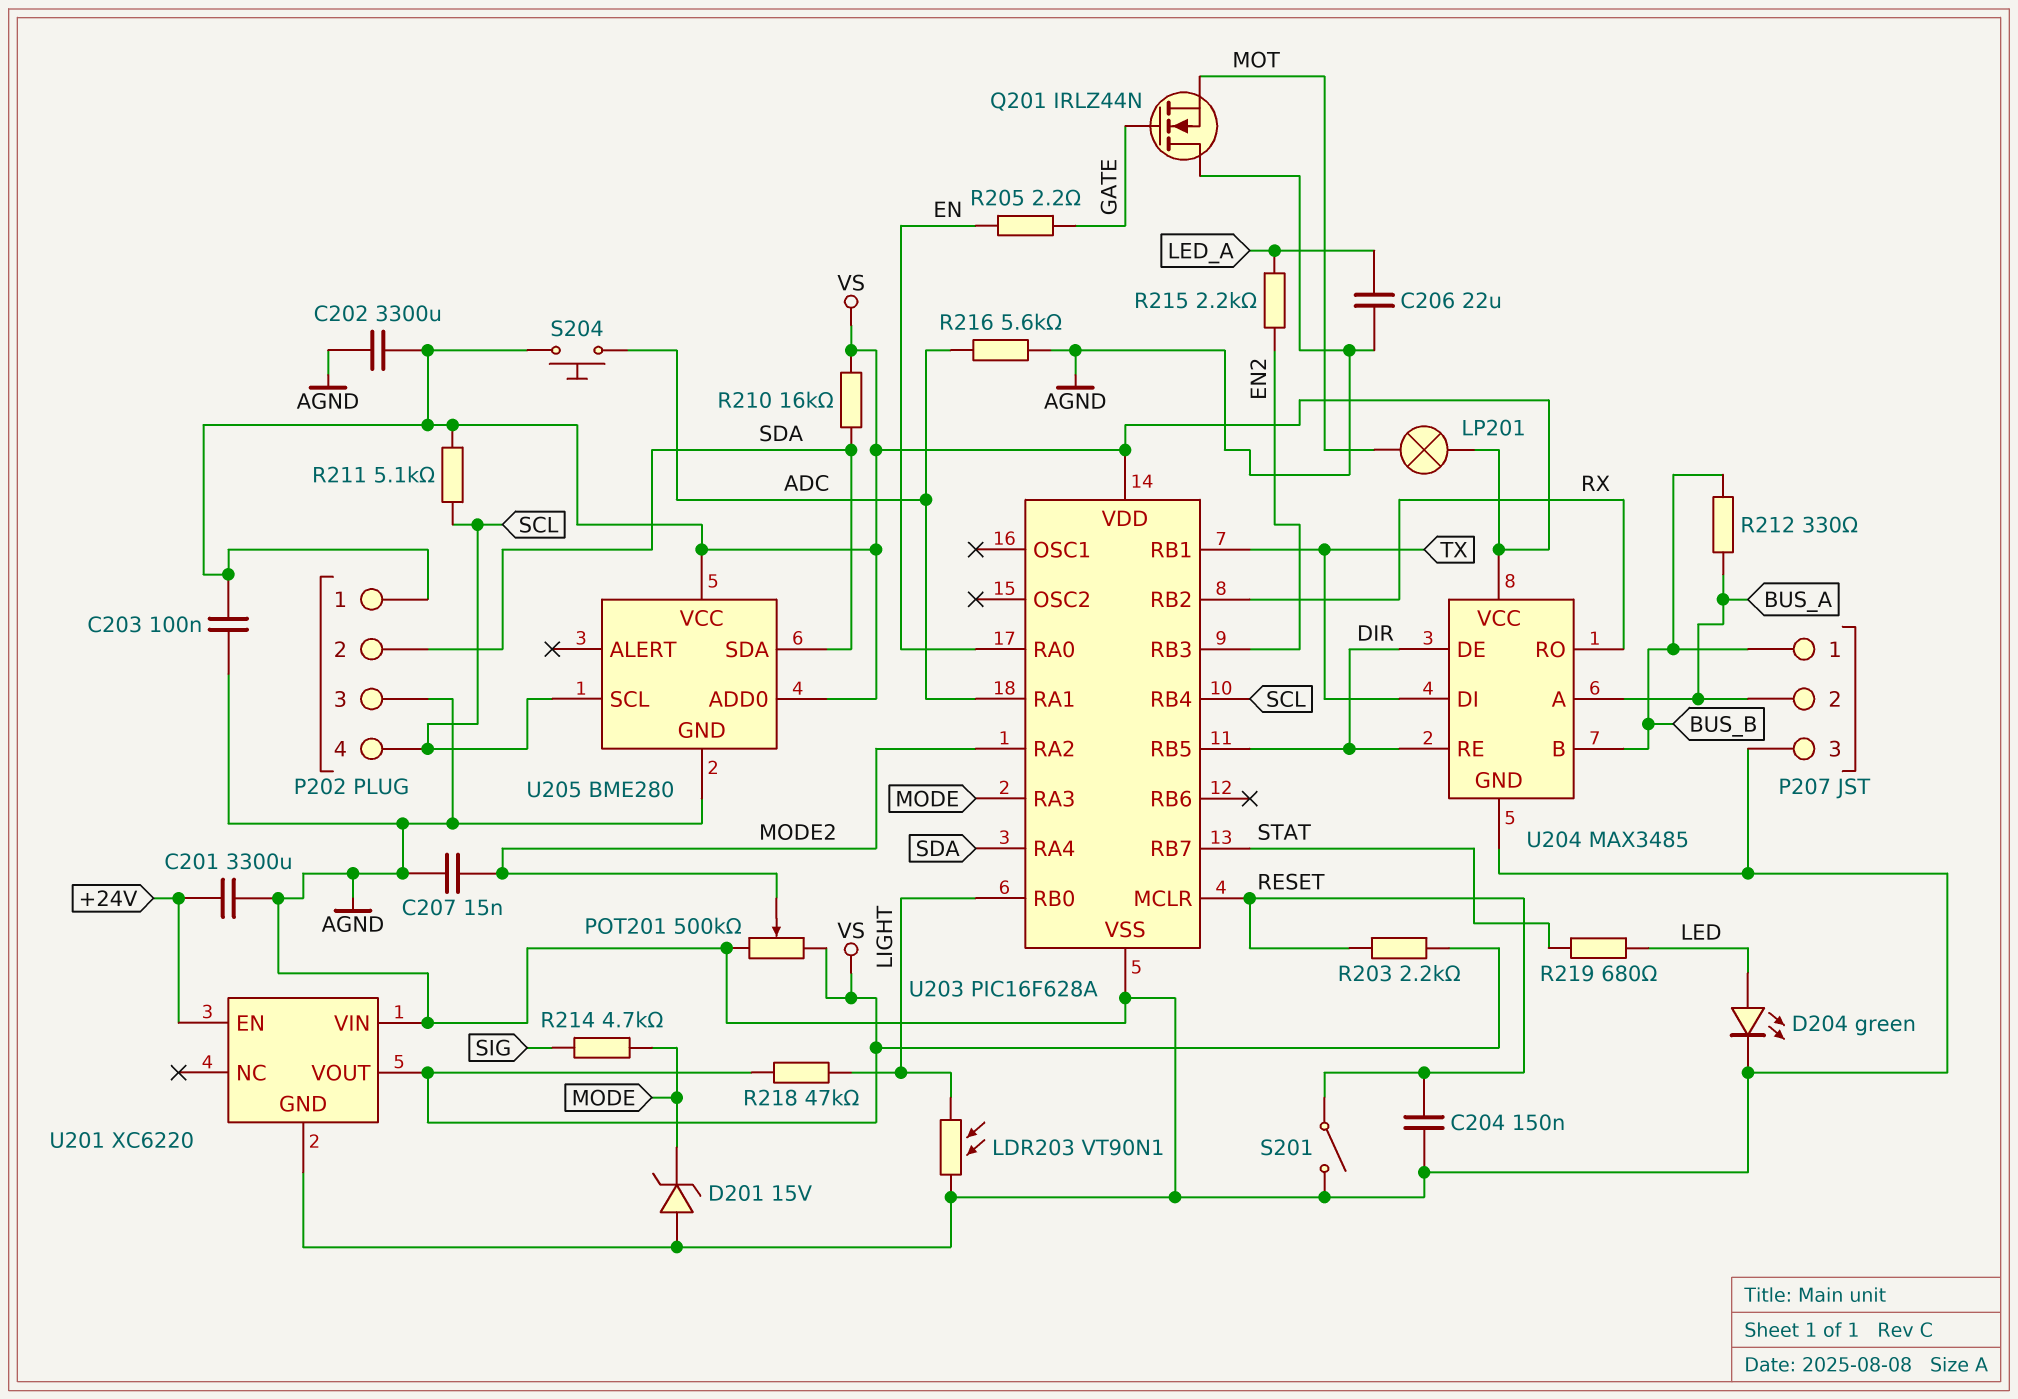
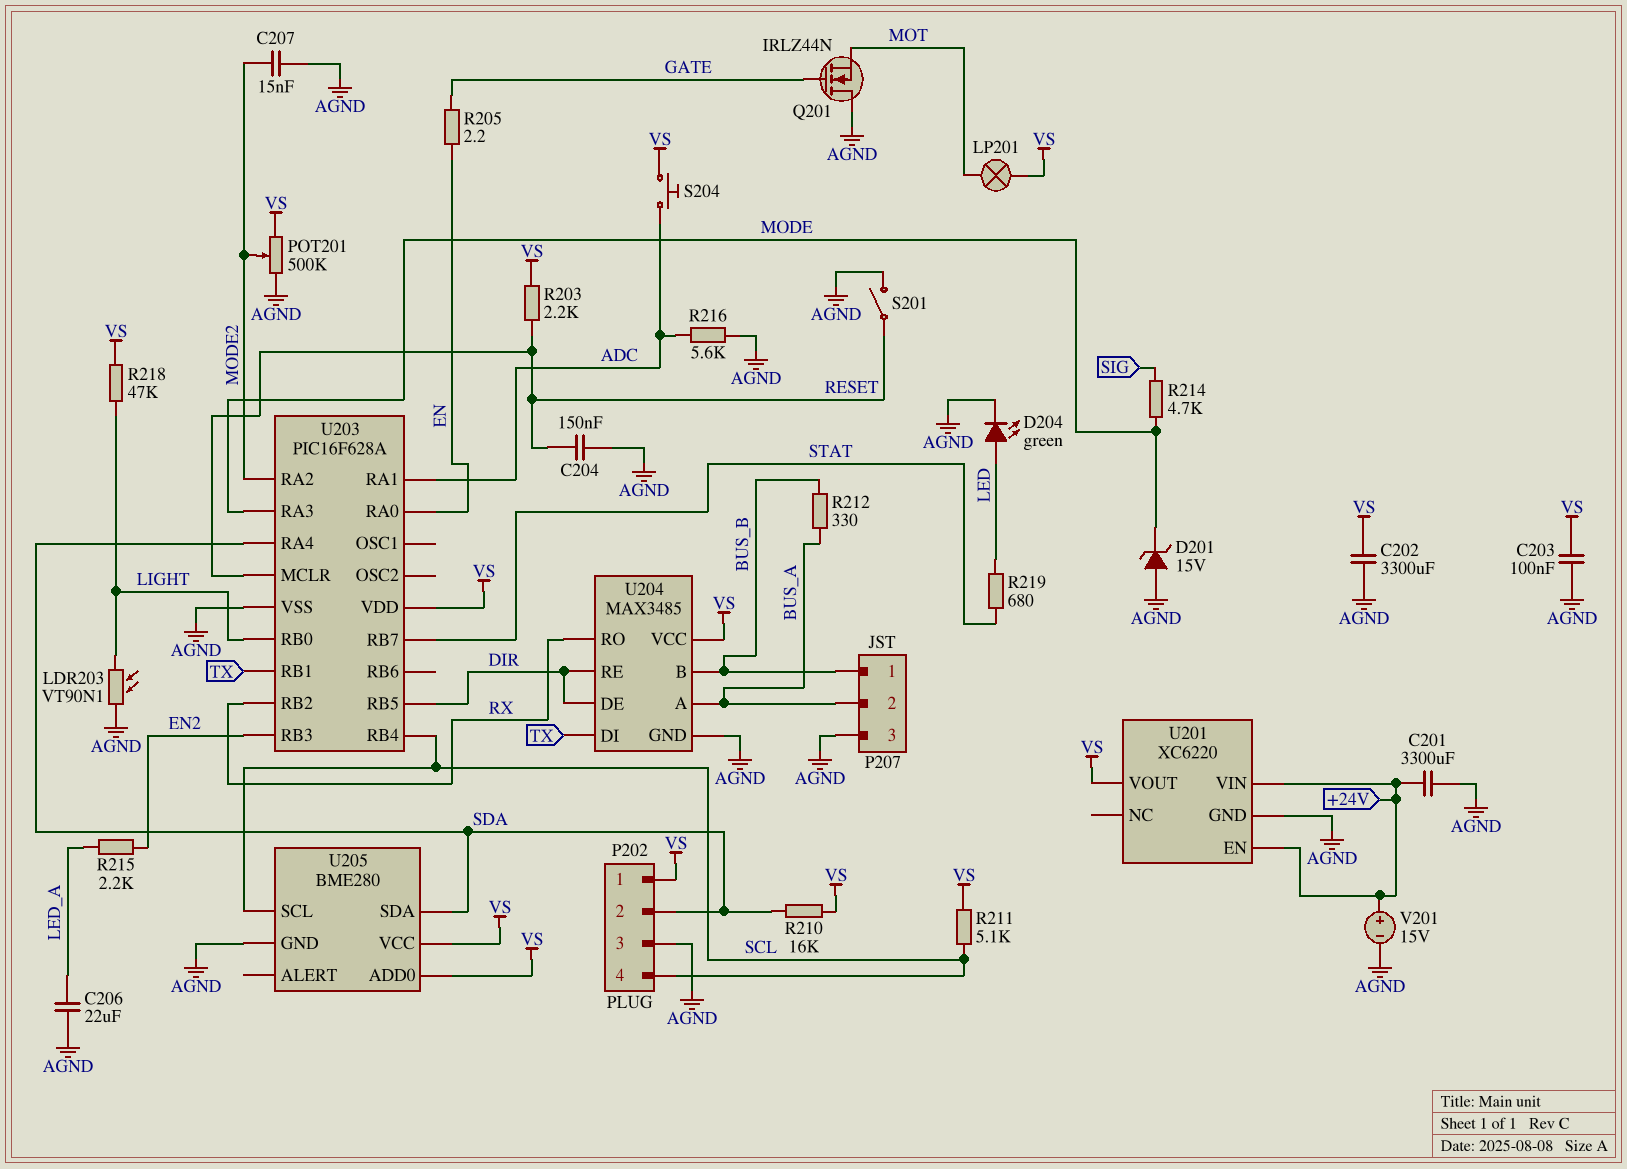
U201 pin VIN: AGND -> +24V
V201: none -> 15V (plus +24V, minus AGND)

